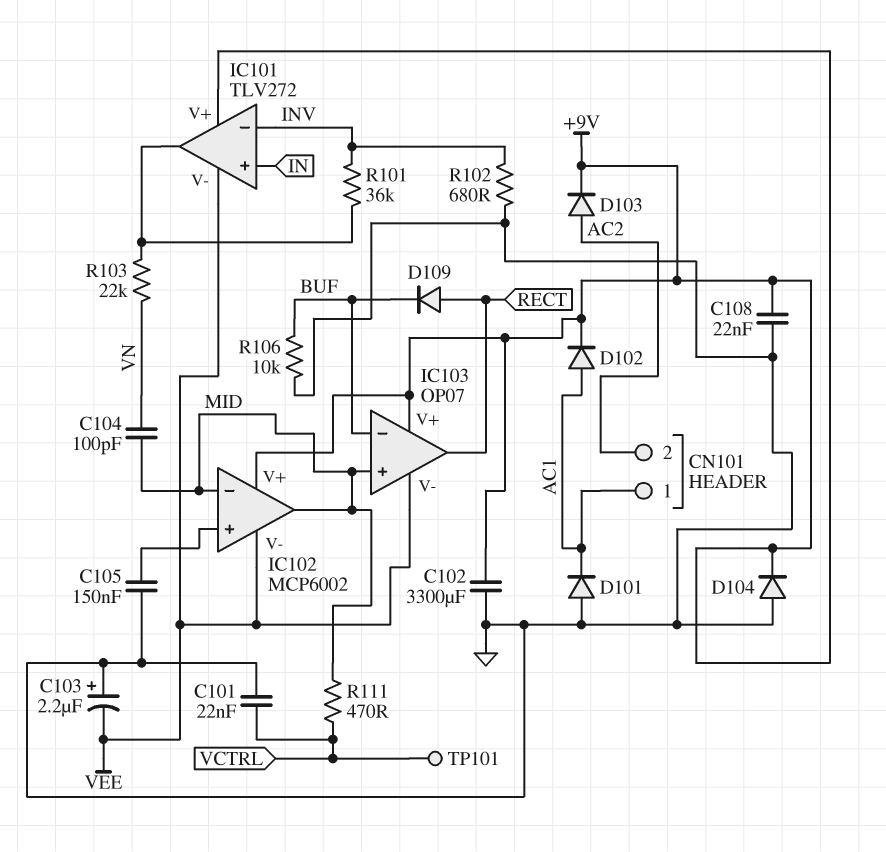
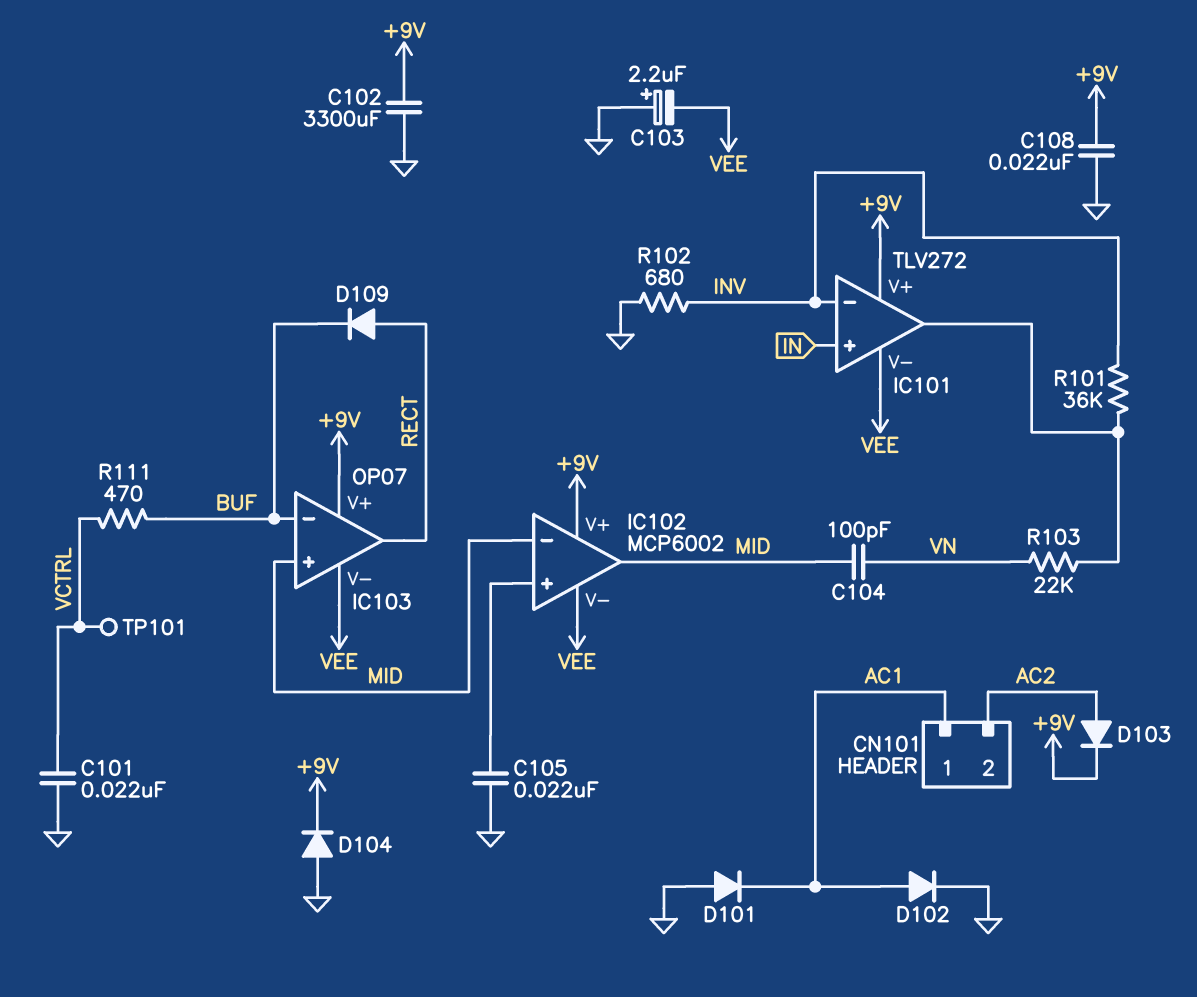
C105: 150nF (GND, IC102/in+) -> 22nF (GND, IC102/in+)
D102: diode (A AC1, K +9V) -> diode (A AC1, K GND)
R106: 10k (BUF, GND) -> none
R111: 470 (MID, VCTRL) -> 470 (BUF, VCTRL)

